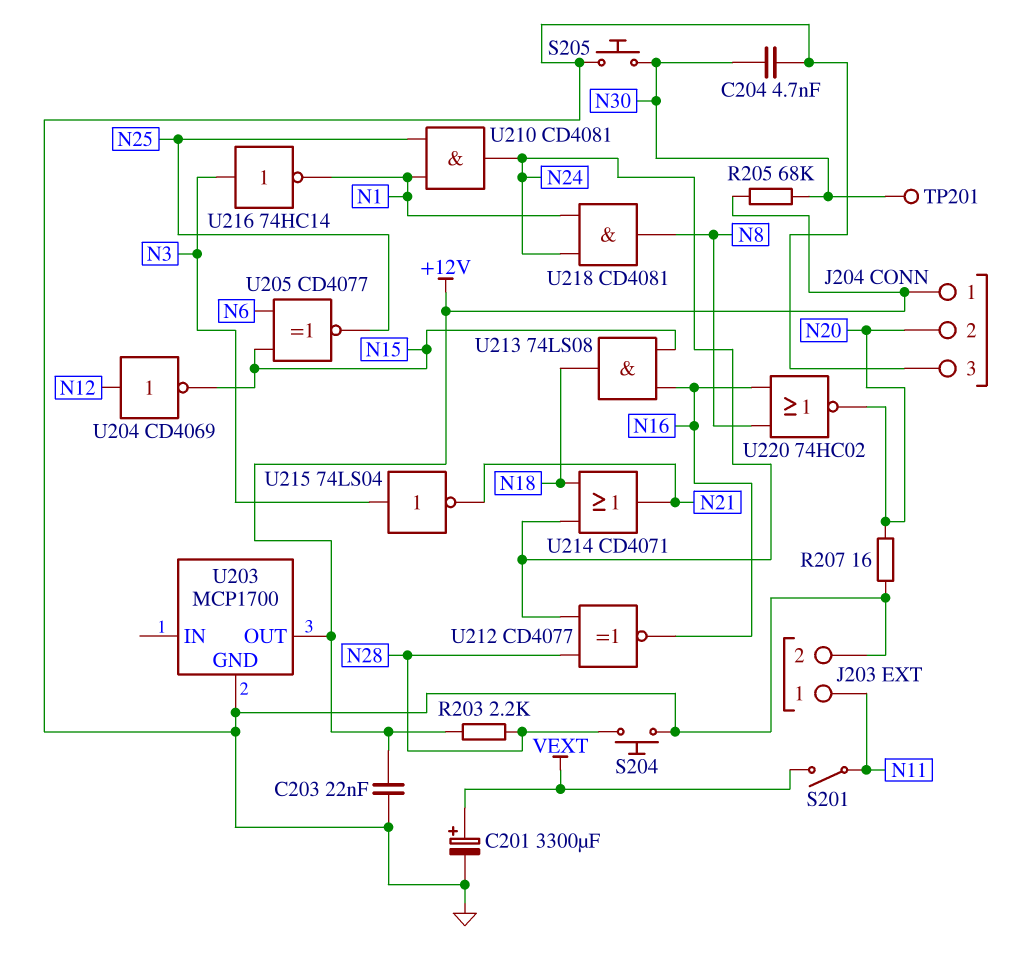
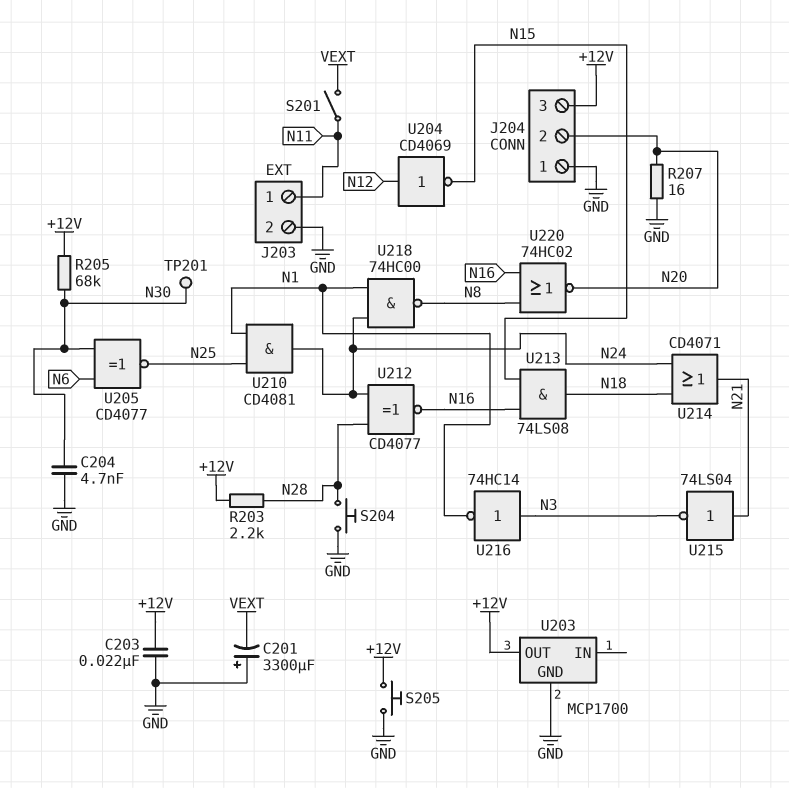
C201: 3300uF (plus VEXT, minus GND) -> 3300uF (plus GND, minus VEXT)
J204 pin 1: +12V -> GND
J204 pin 3: GND -> +12V
S205: button (GND, N30) -> button (+12V, GND)
U205: XNOR CD4077 (in N6, in N15, out N25) -> XNOR CD4077 (in N6, in N30, out N25)
U215: NOT 74LS04 (in N3, out N21) -> NOT 74LS04 (in N21, out N3)
U218: AND CD4081 (in N1, in N24, out N8) -> NAND 74HC00 (in N1, in N24, out N8)

